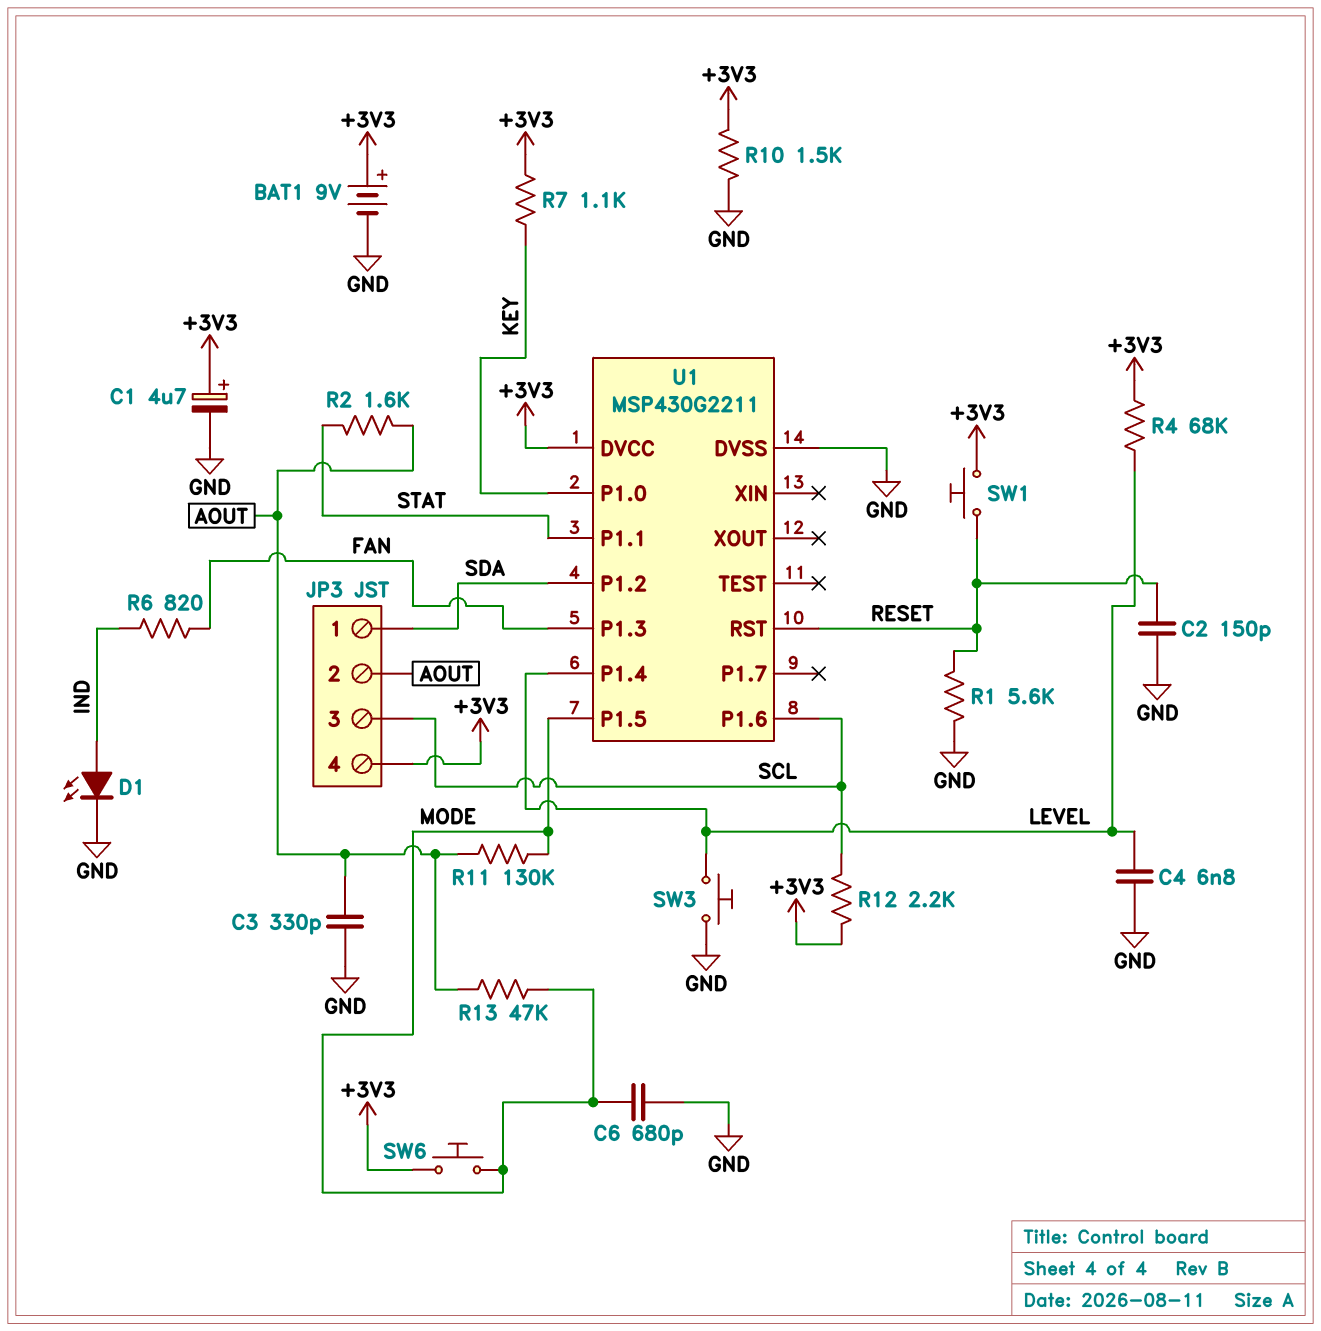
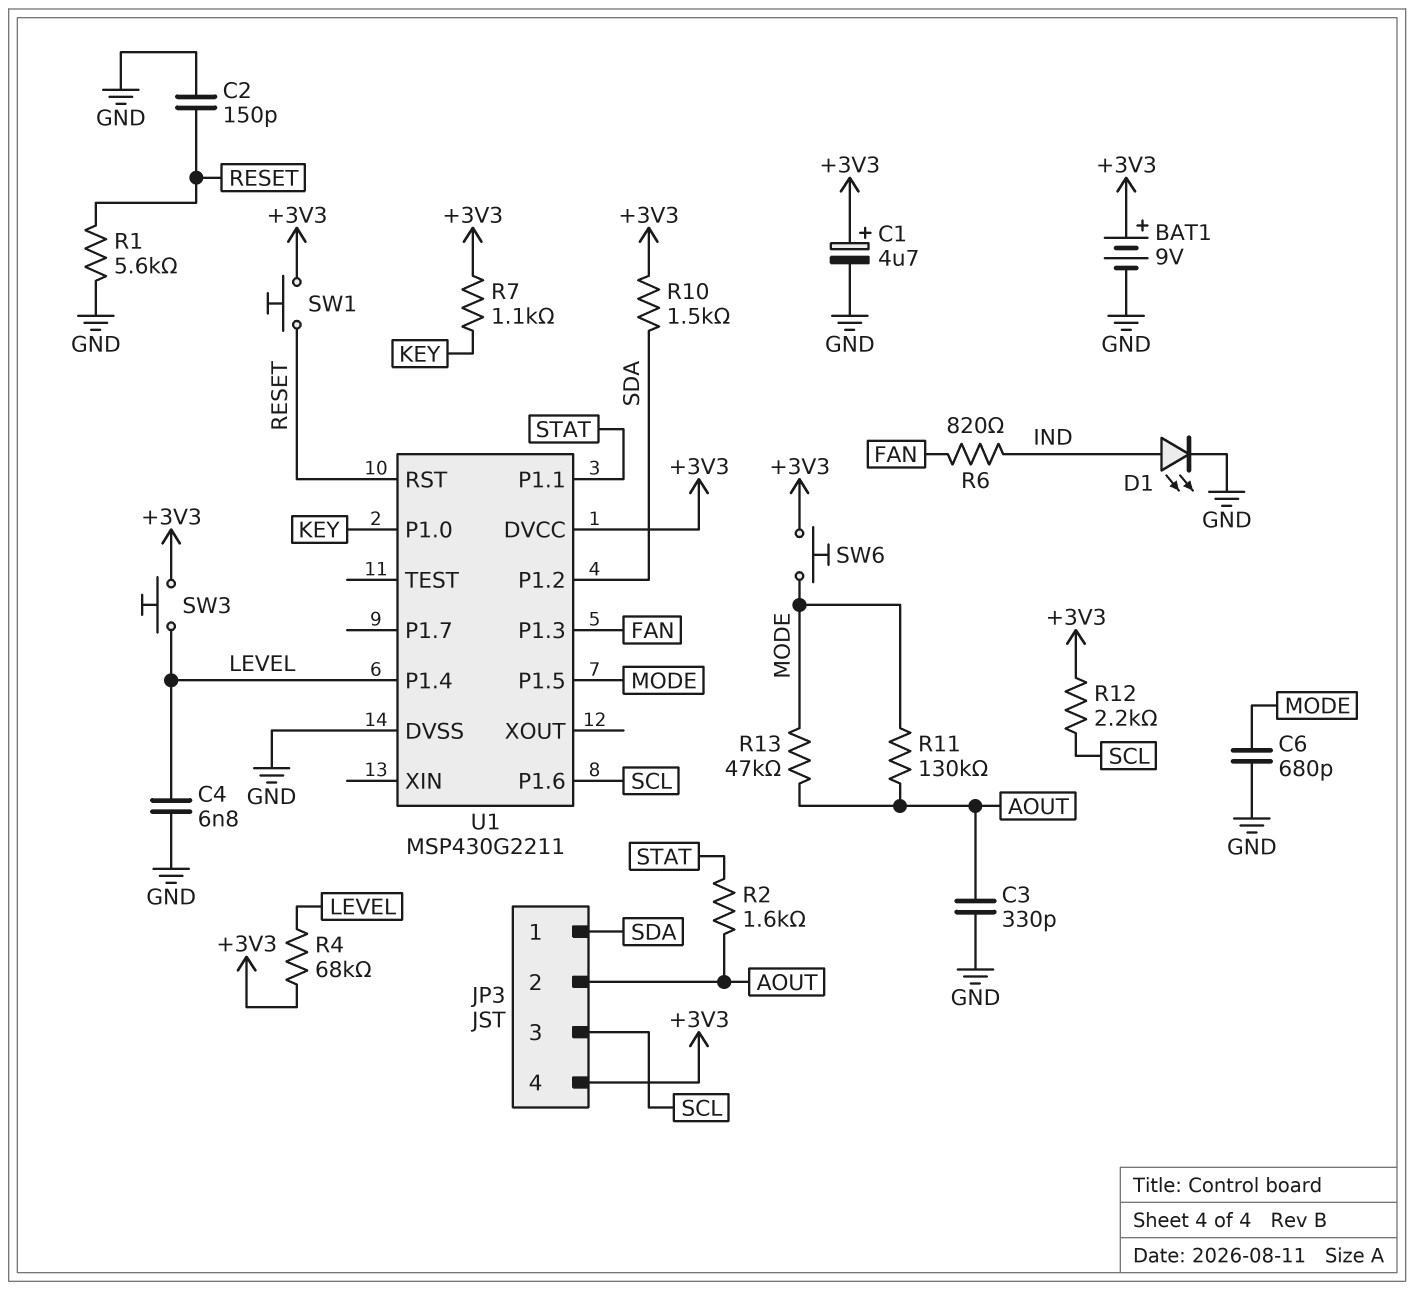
R10: 1.5k (+3V3, GND) -> 1.5k (+3V3, SDA)
SW3: button (GND, LEVEL) -> button (+3V3, LEVEL)

